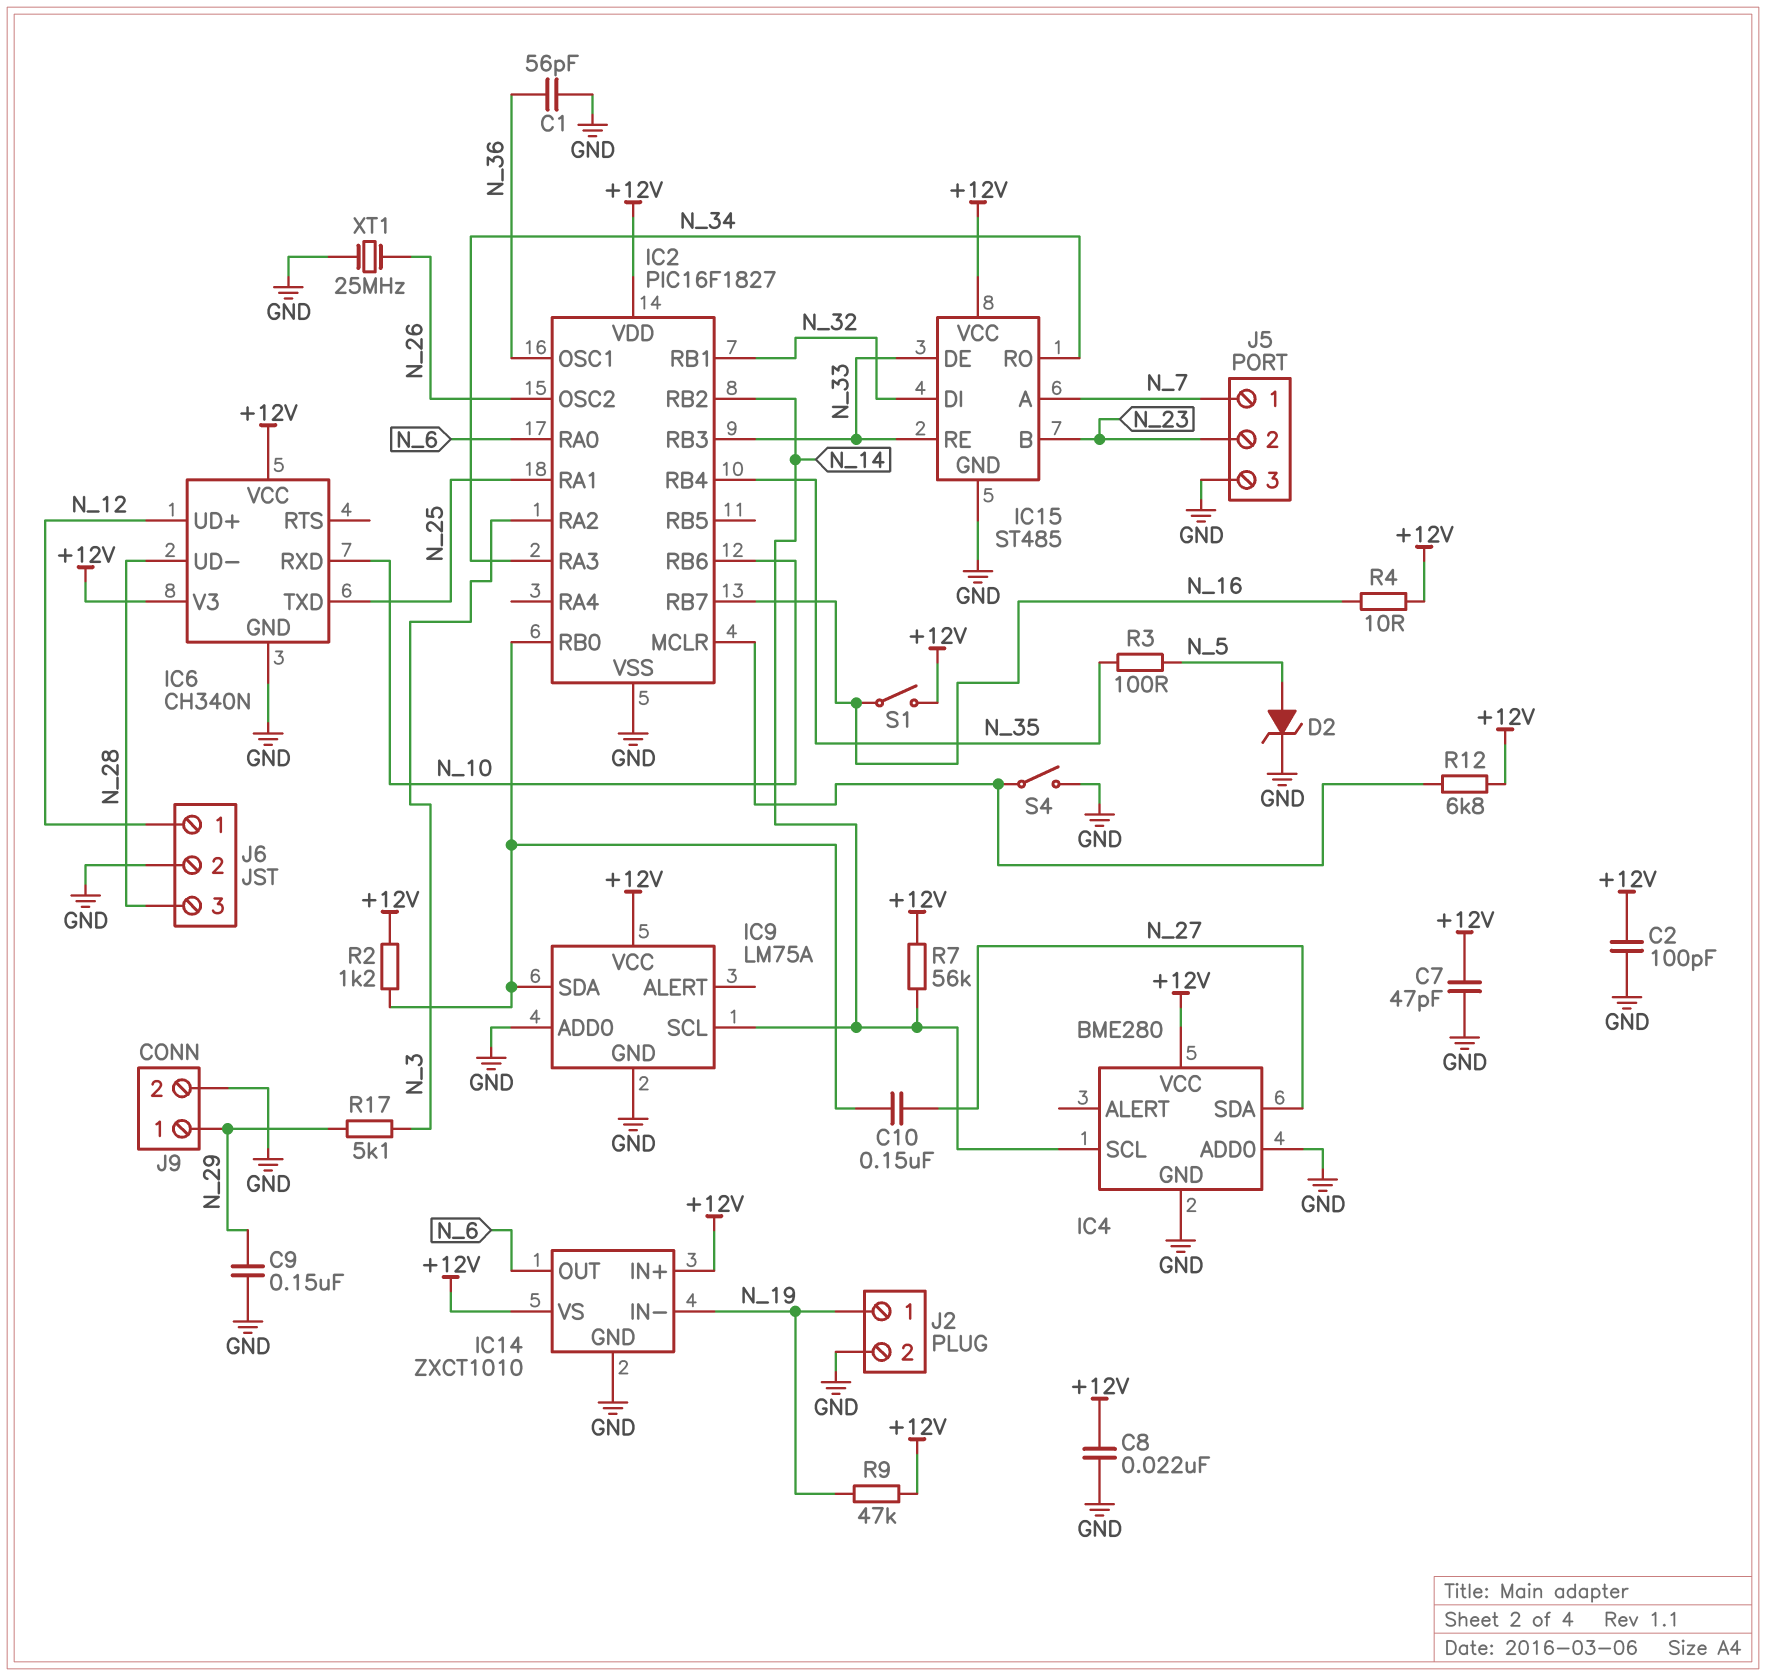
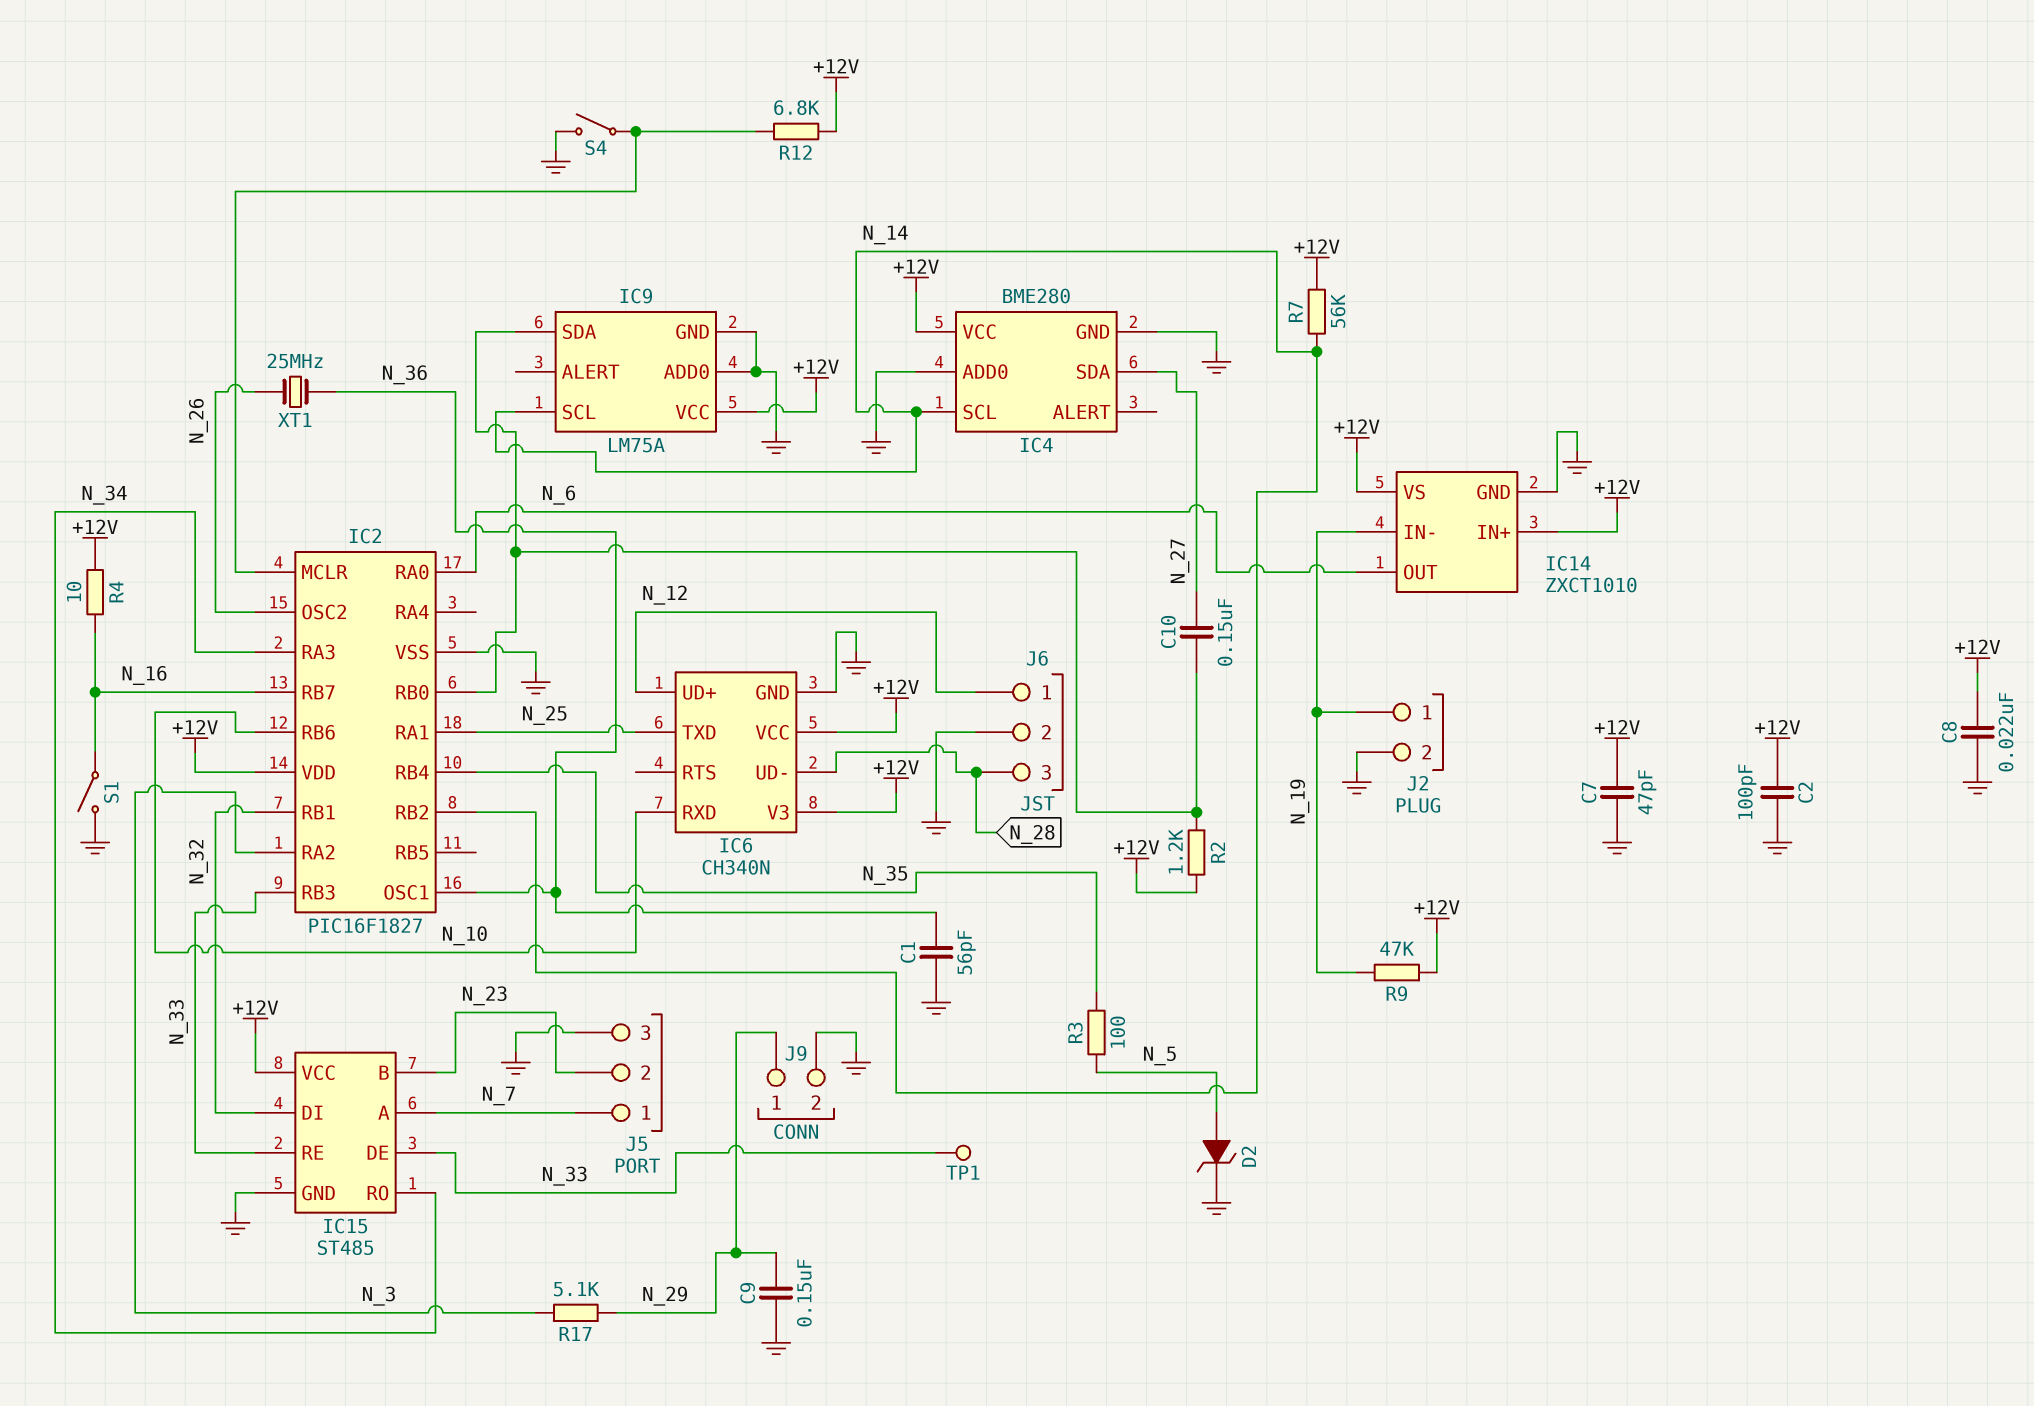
S1: switch (+12V, N_16) -> switch (GND, N_16)
TP1: none -> test point (N_33)
XT1: 25MHz (GND, N_26) -> 25MHz (N_26, N_36)

